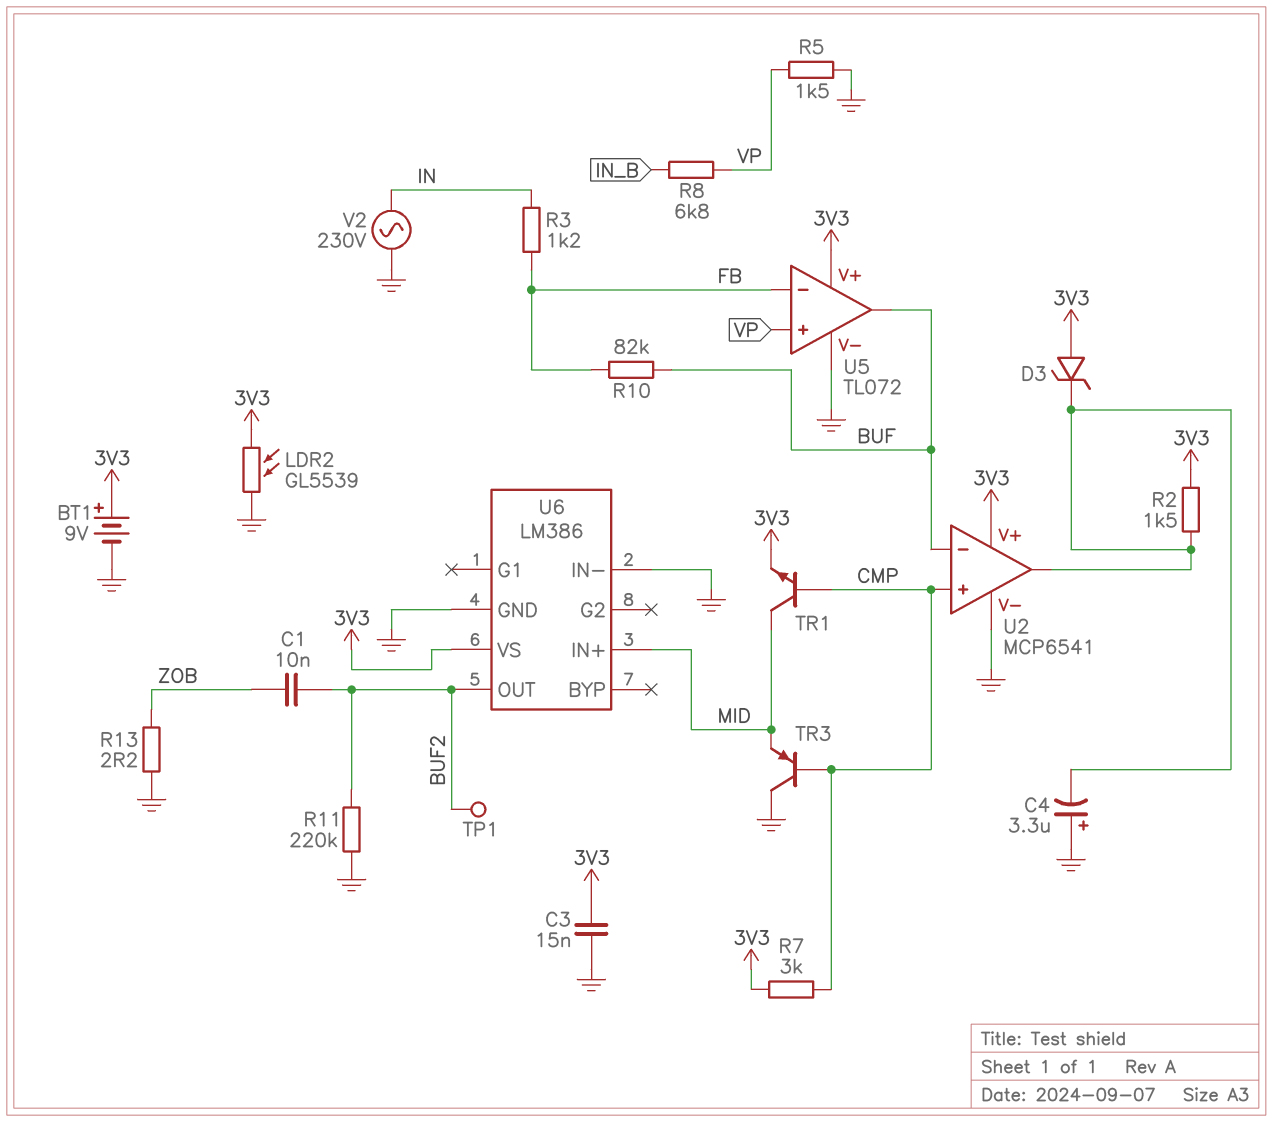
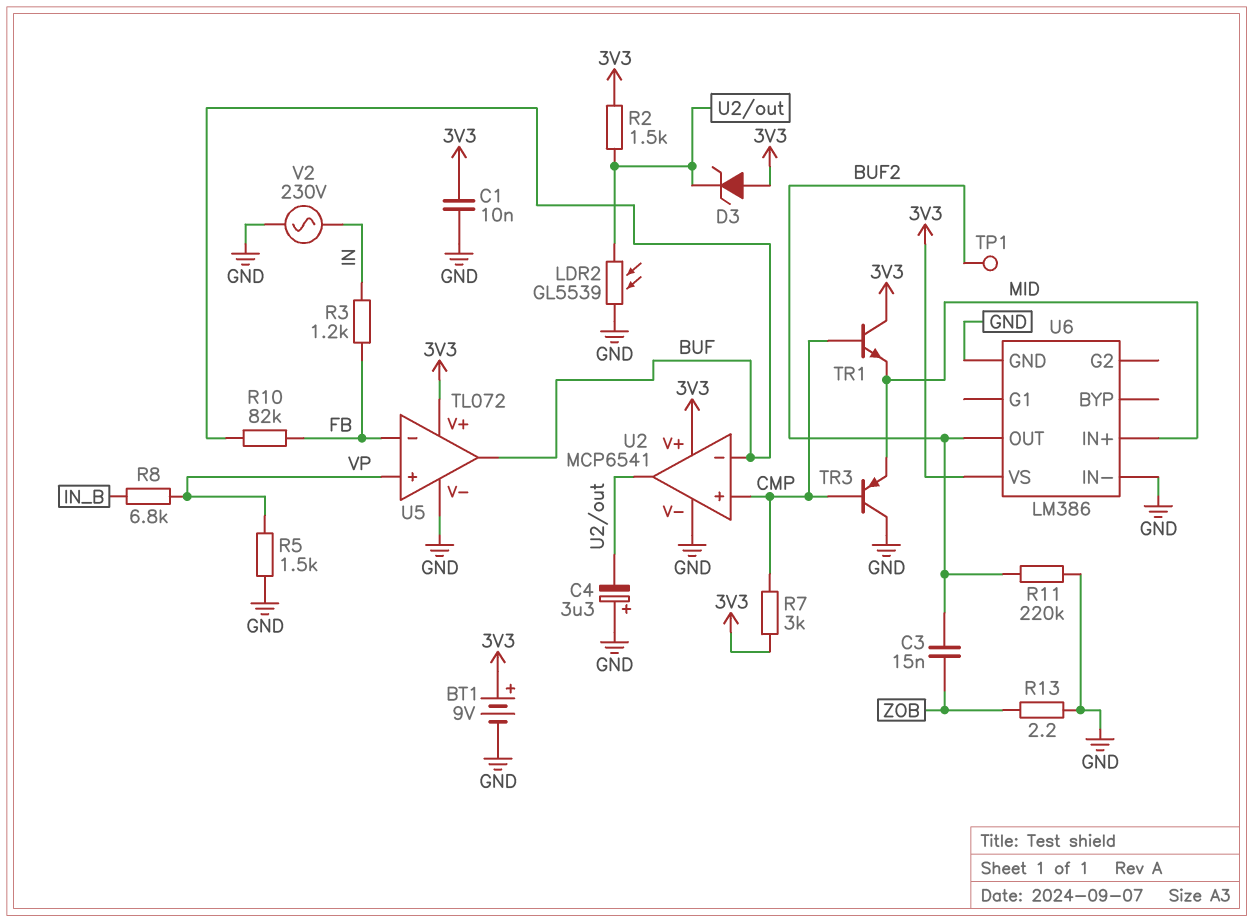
C1: 10nF (BUF2, ZOB) -> 10nF (3V3, GND)
C3: 15nF (3V3, GND) -> 15nF (BUF2, ZOB)
LDR2: GL5539 (3V3, GND) -> GL5539 (GND, U2/out)
TR1: NPN (B CMP, C MID, E 3V3) -> NPN (B CMP, C 3V3, E MID)

